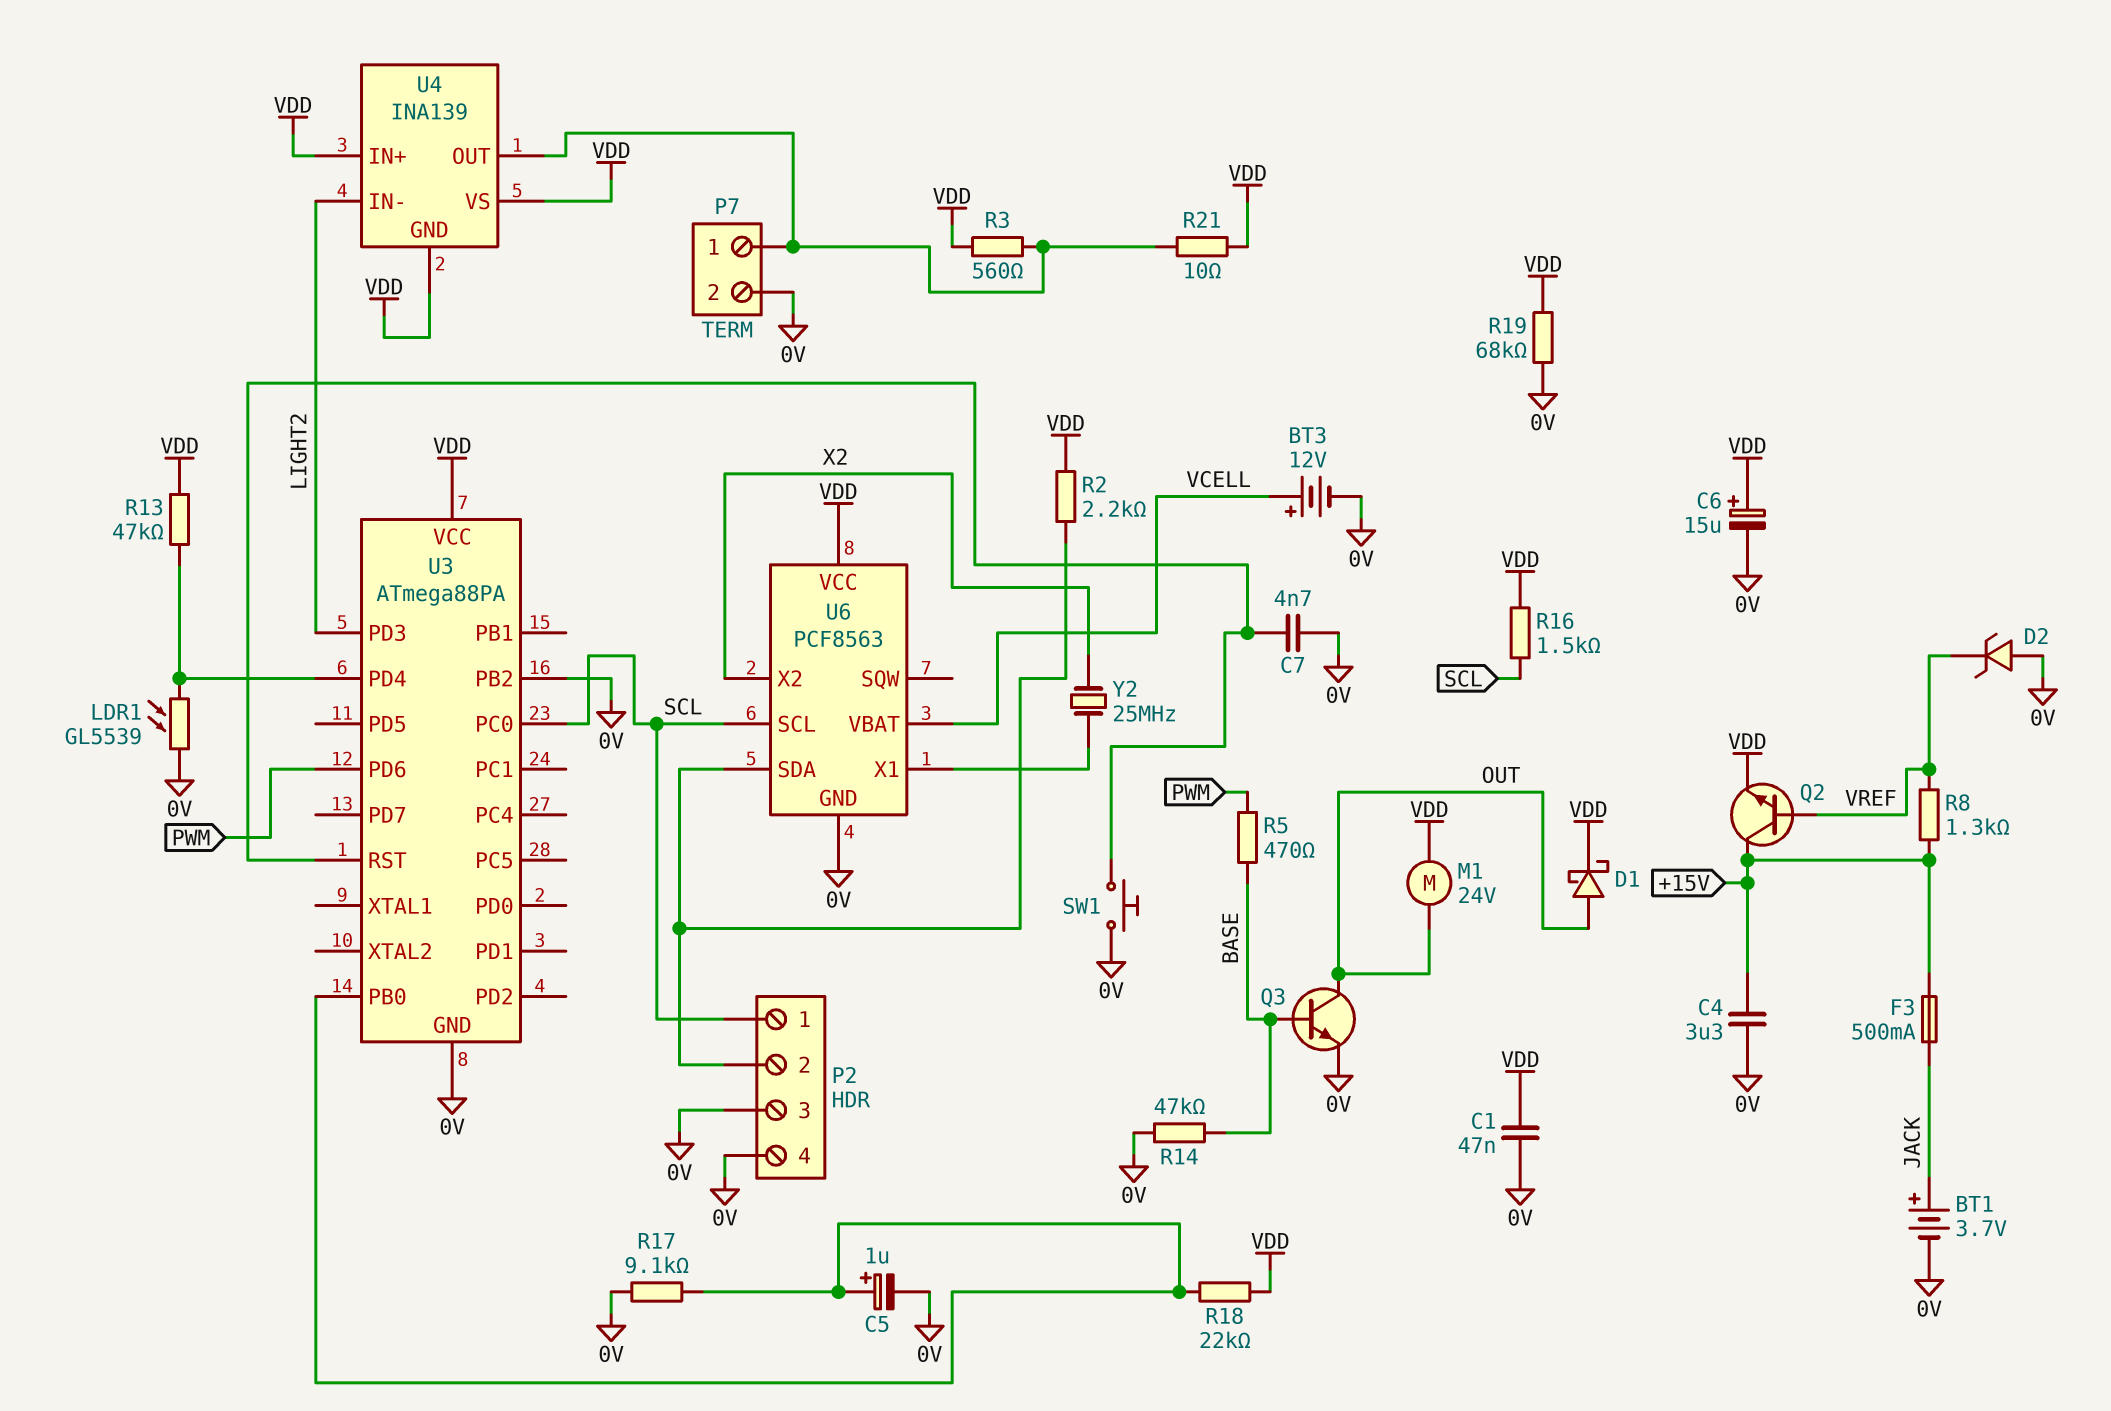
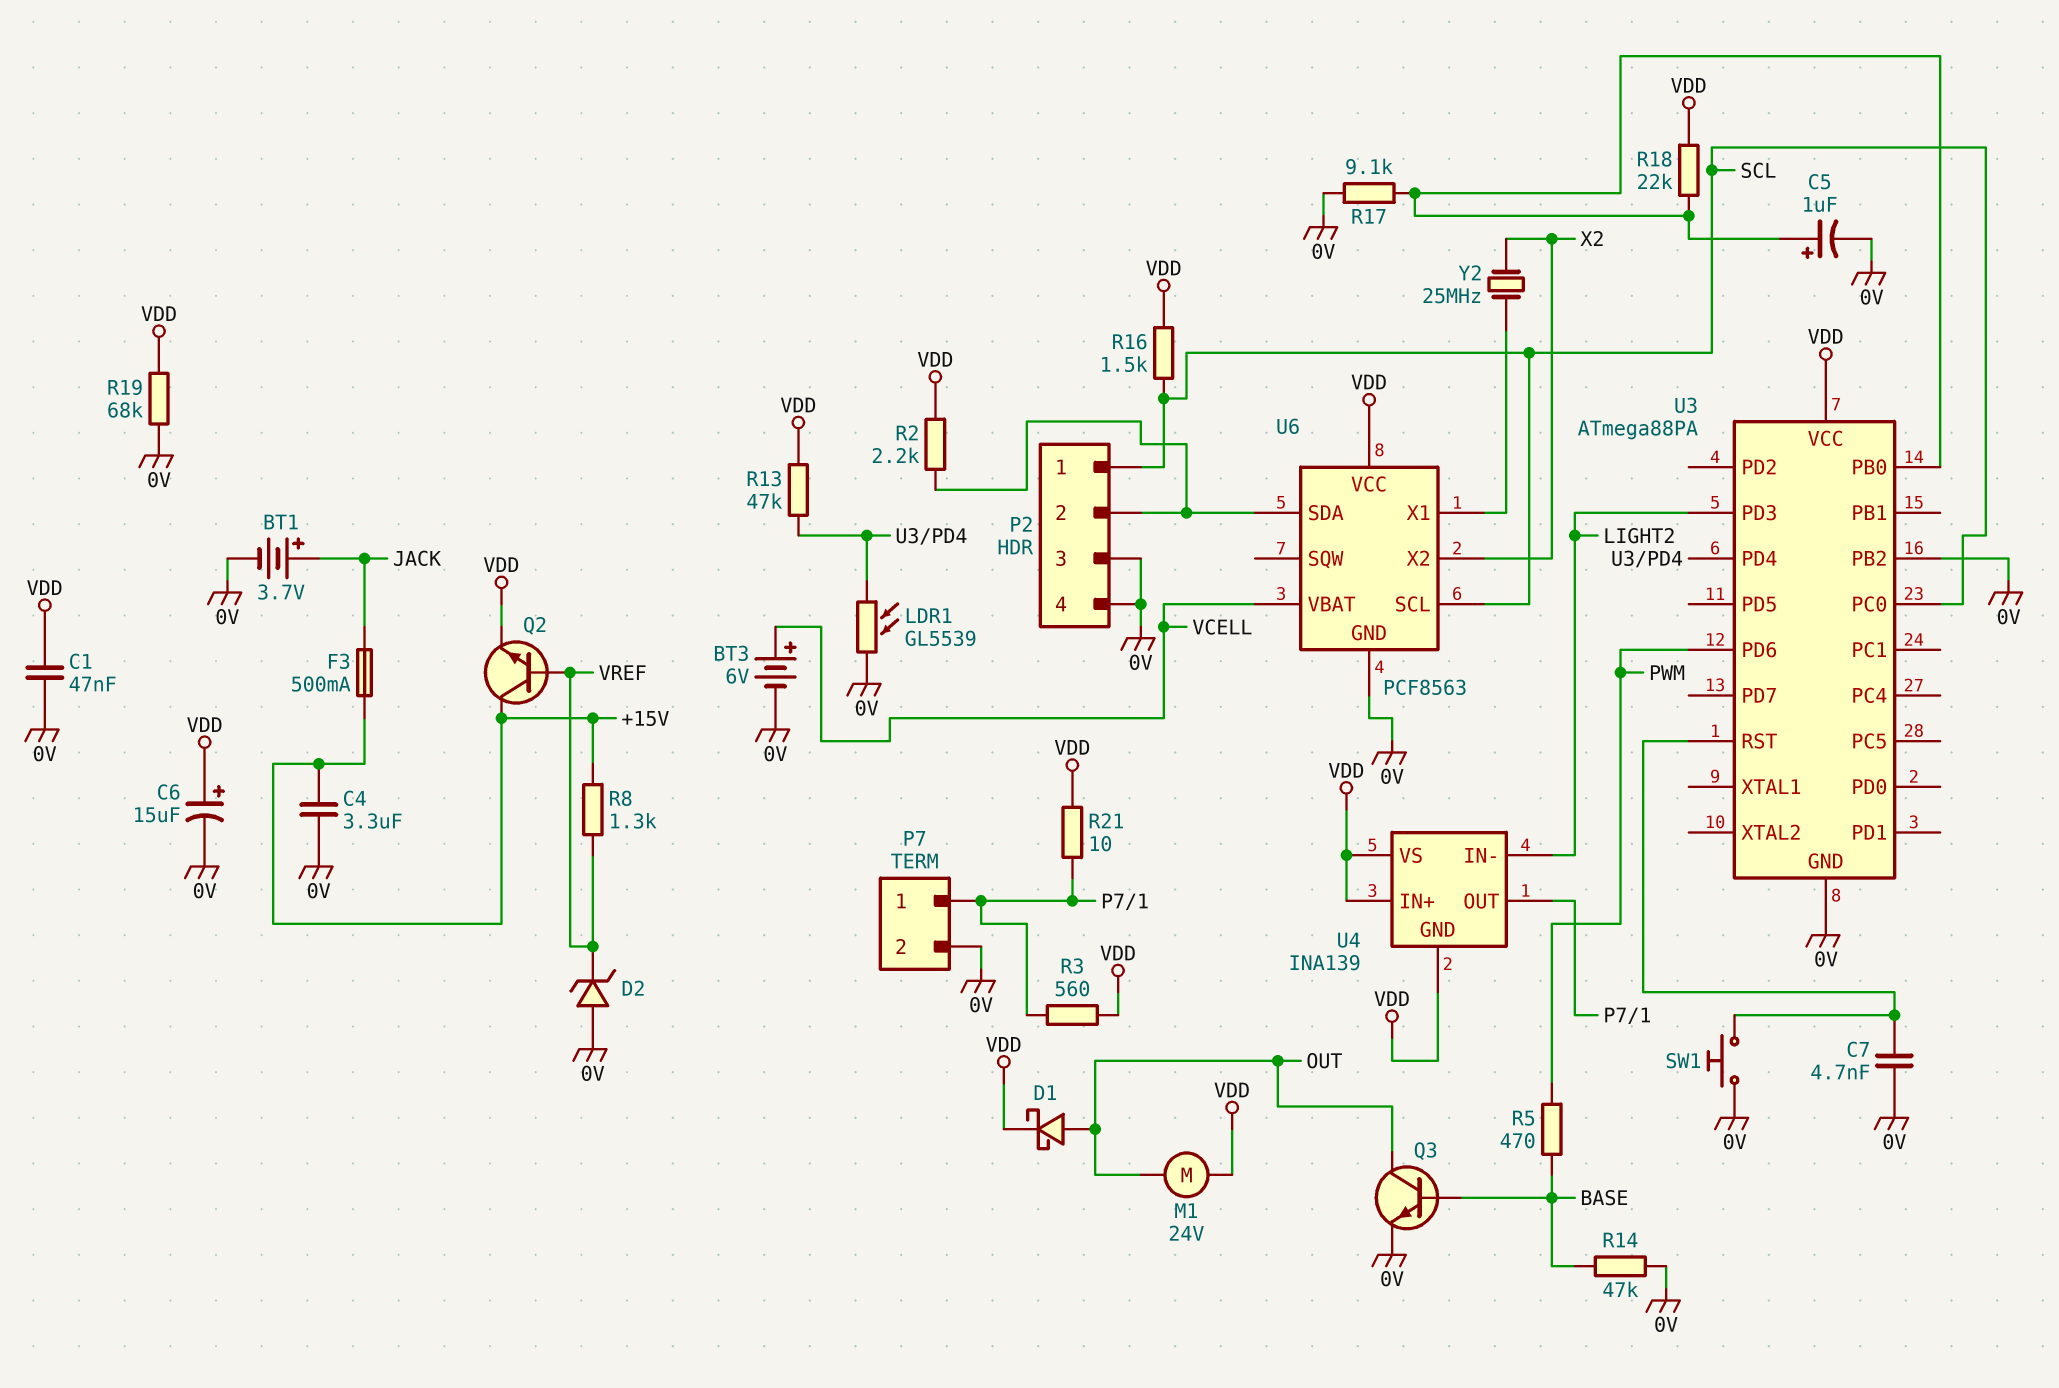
BT3: 12V (plus VCELL, minus 0V) -> 6V (plus VCELL, minus 0V)

